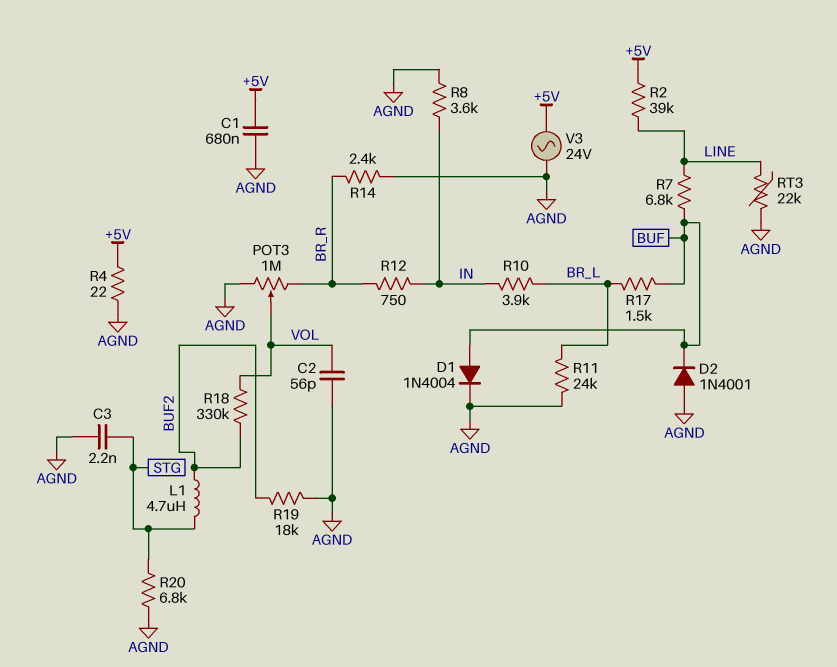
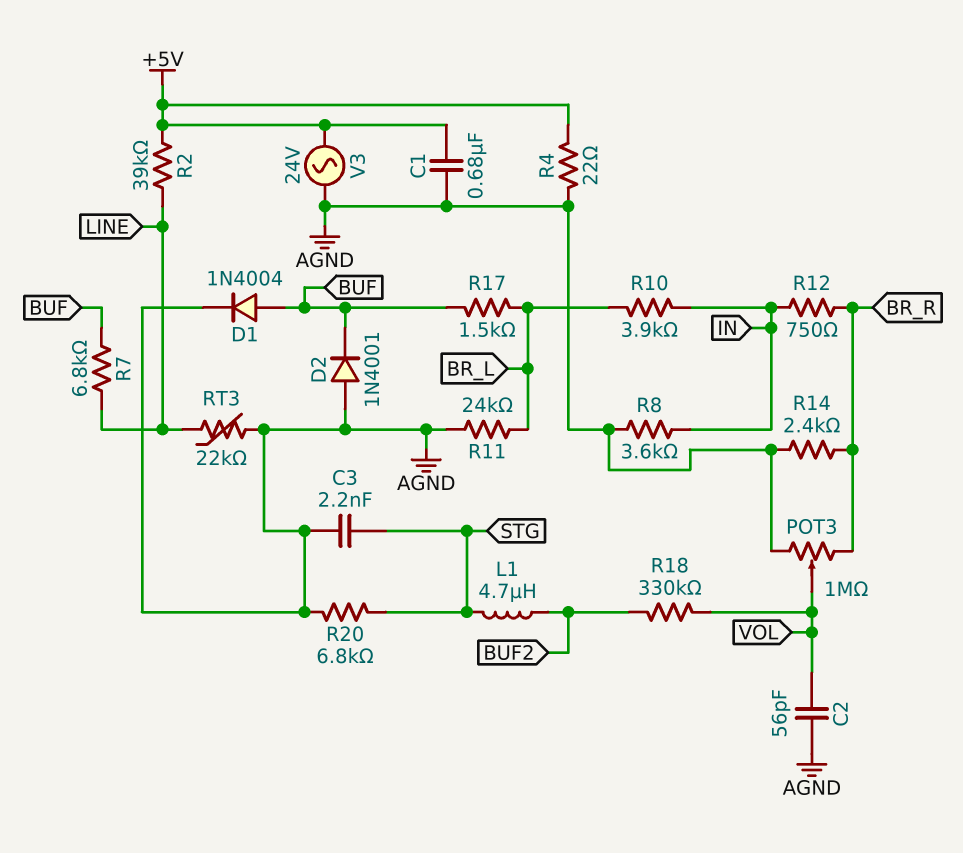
R19: 18k (AGND, BUF2) -> none

